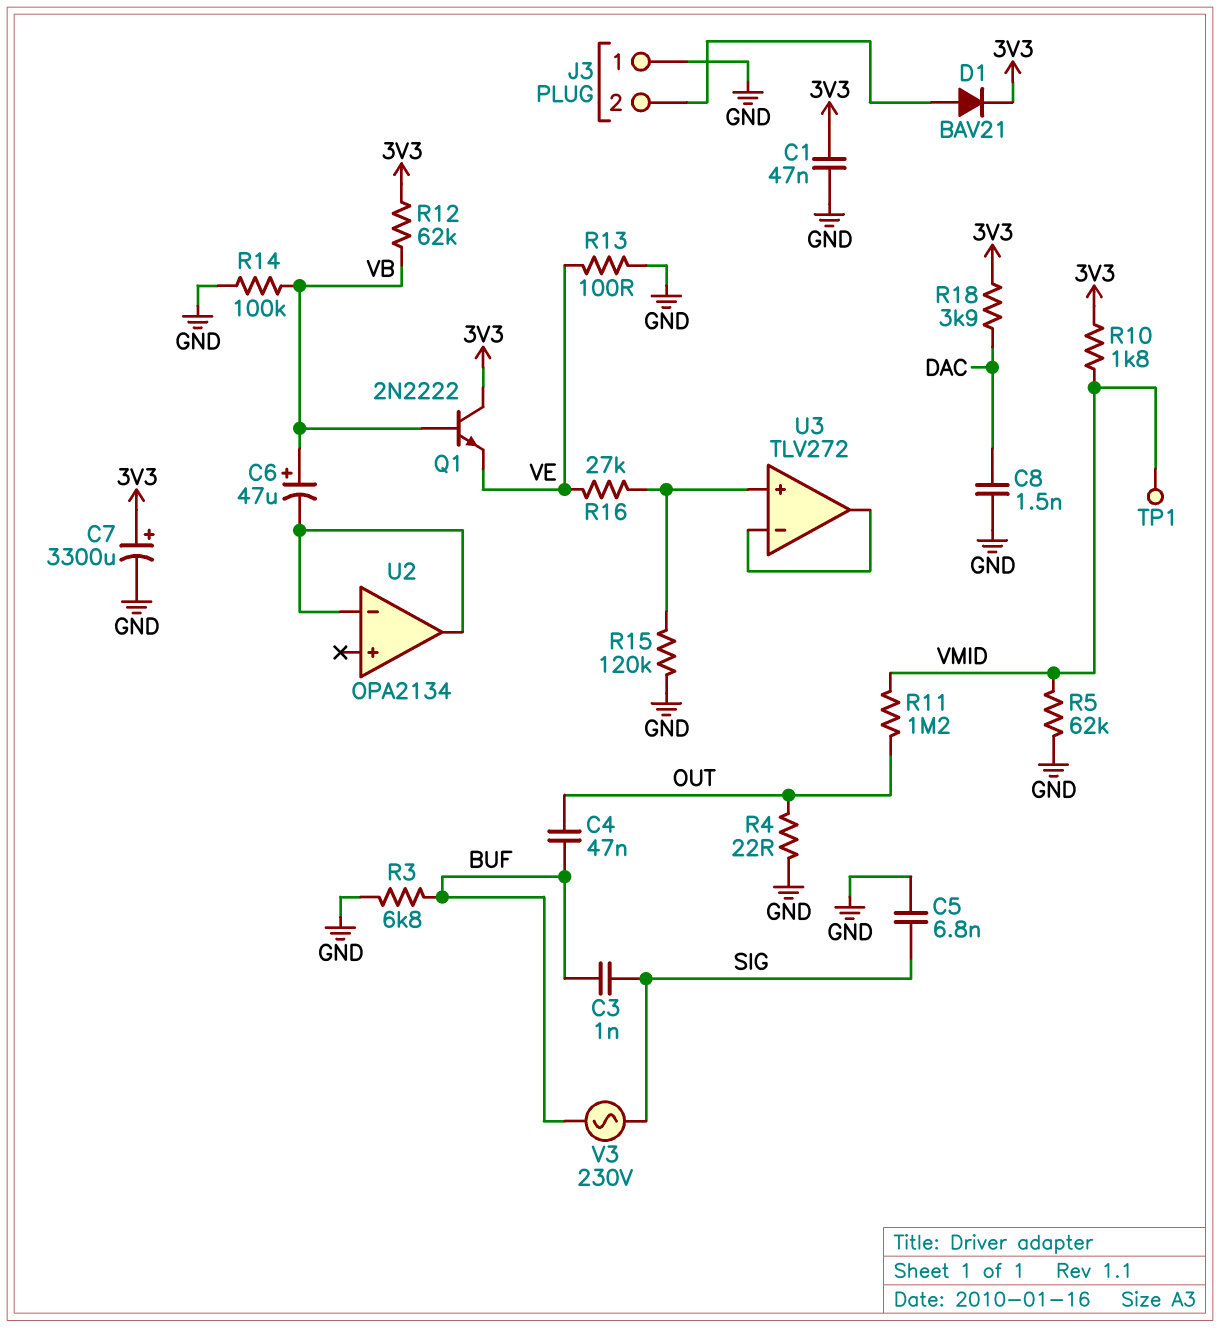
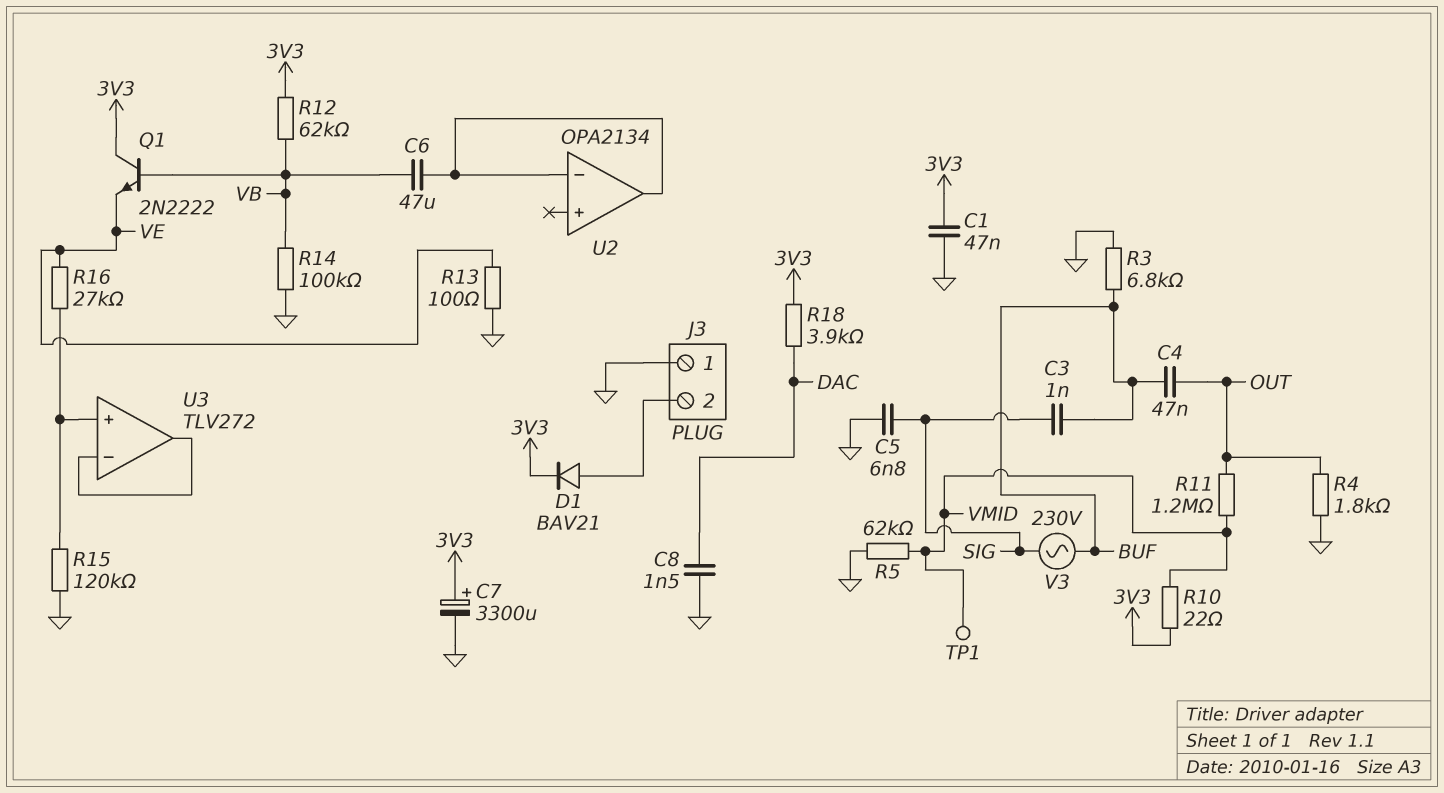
C6: 47uF (plus VB, minus U2/in-) -> 47uF (U2/in-, VB)
R4: 22 (GND, OUT) -> 1.8k (GND, OUT)
R10: 1.8k (3V3, VMID) -> 22 (3V3, VMID)

